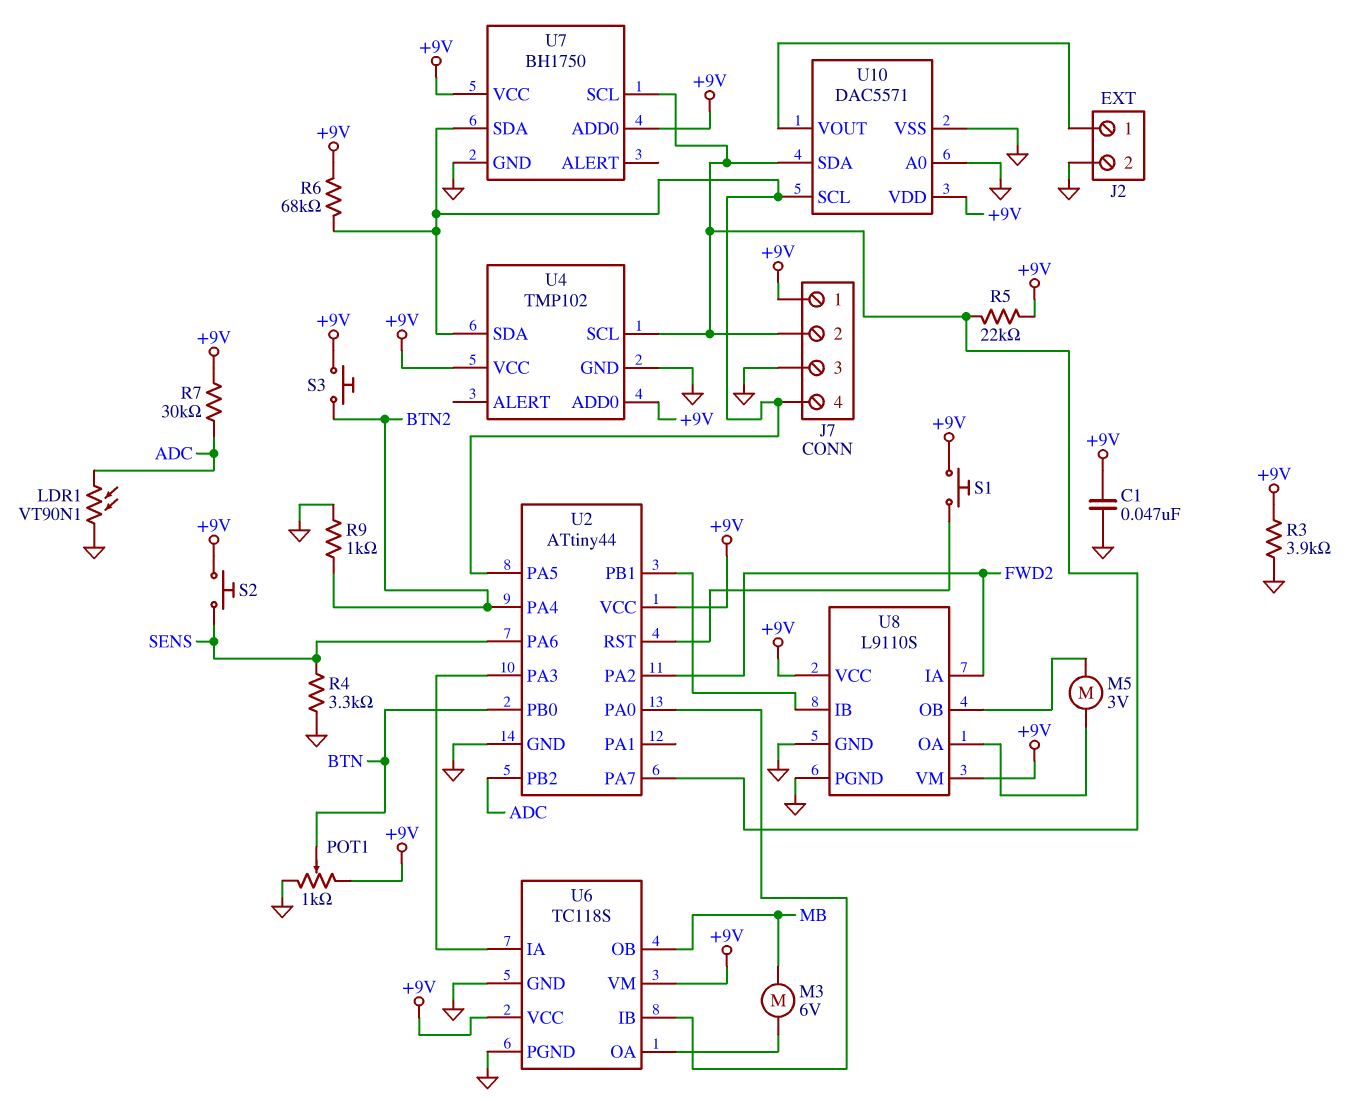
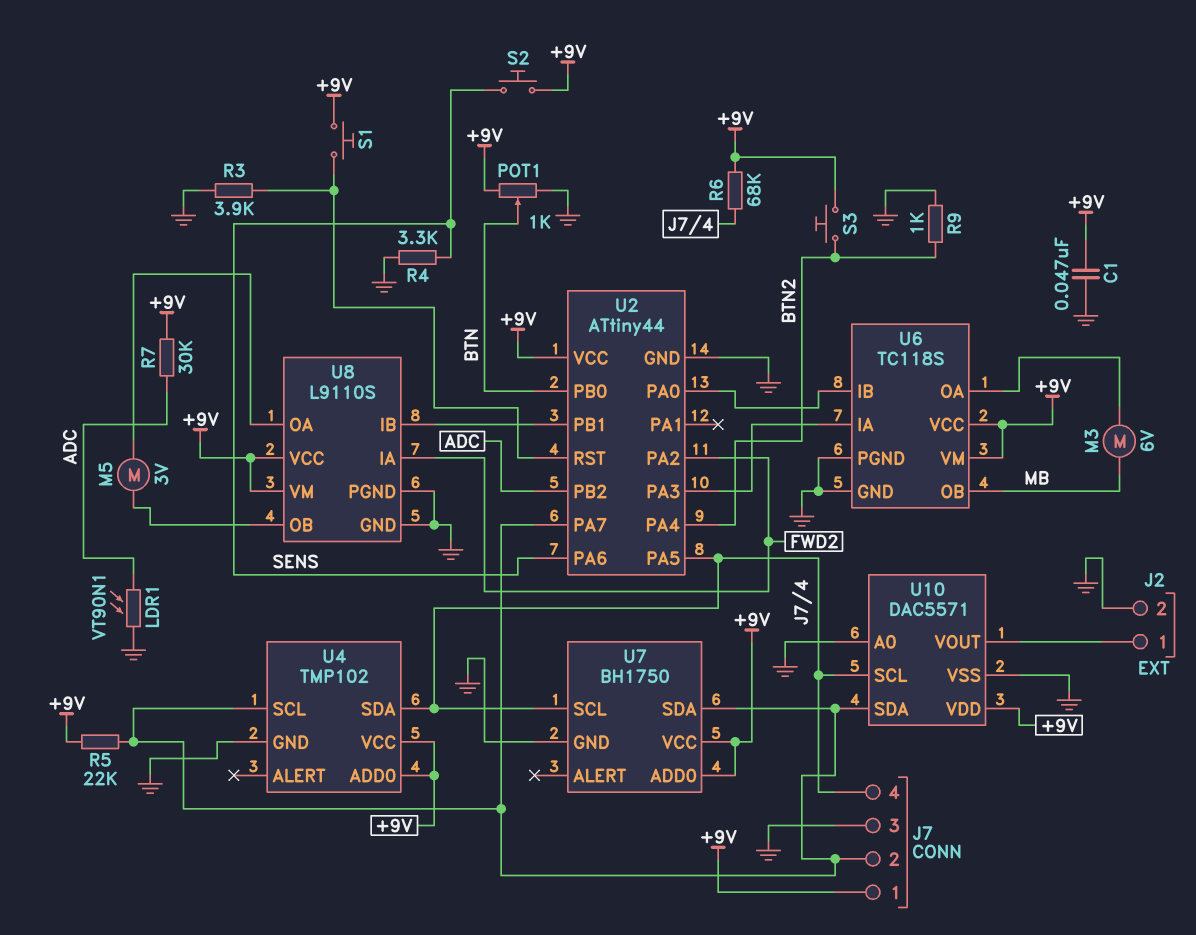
R3: 3.9k (+9V, GND) -> 3.9k (GND, U2/RST)
U7 pin SCL: J7/2 -> J7/4
U7 pin SDA: J7/4 -> J7/2

